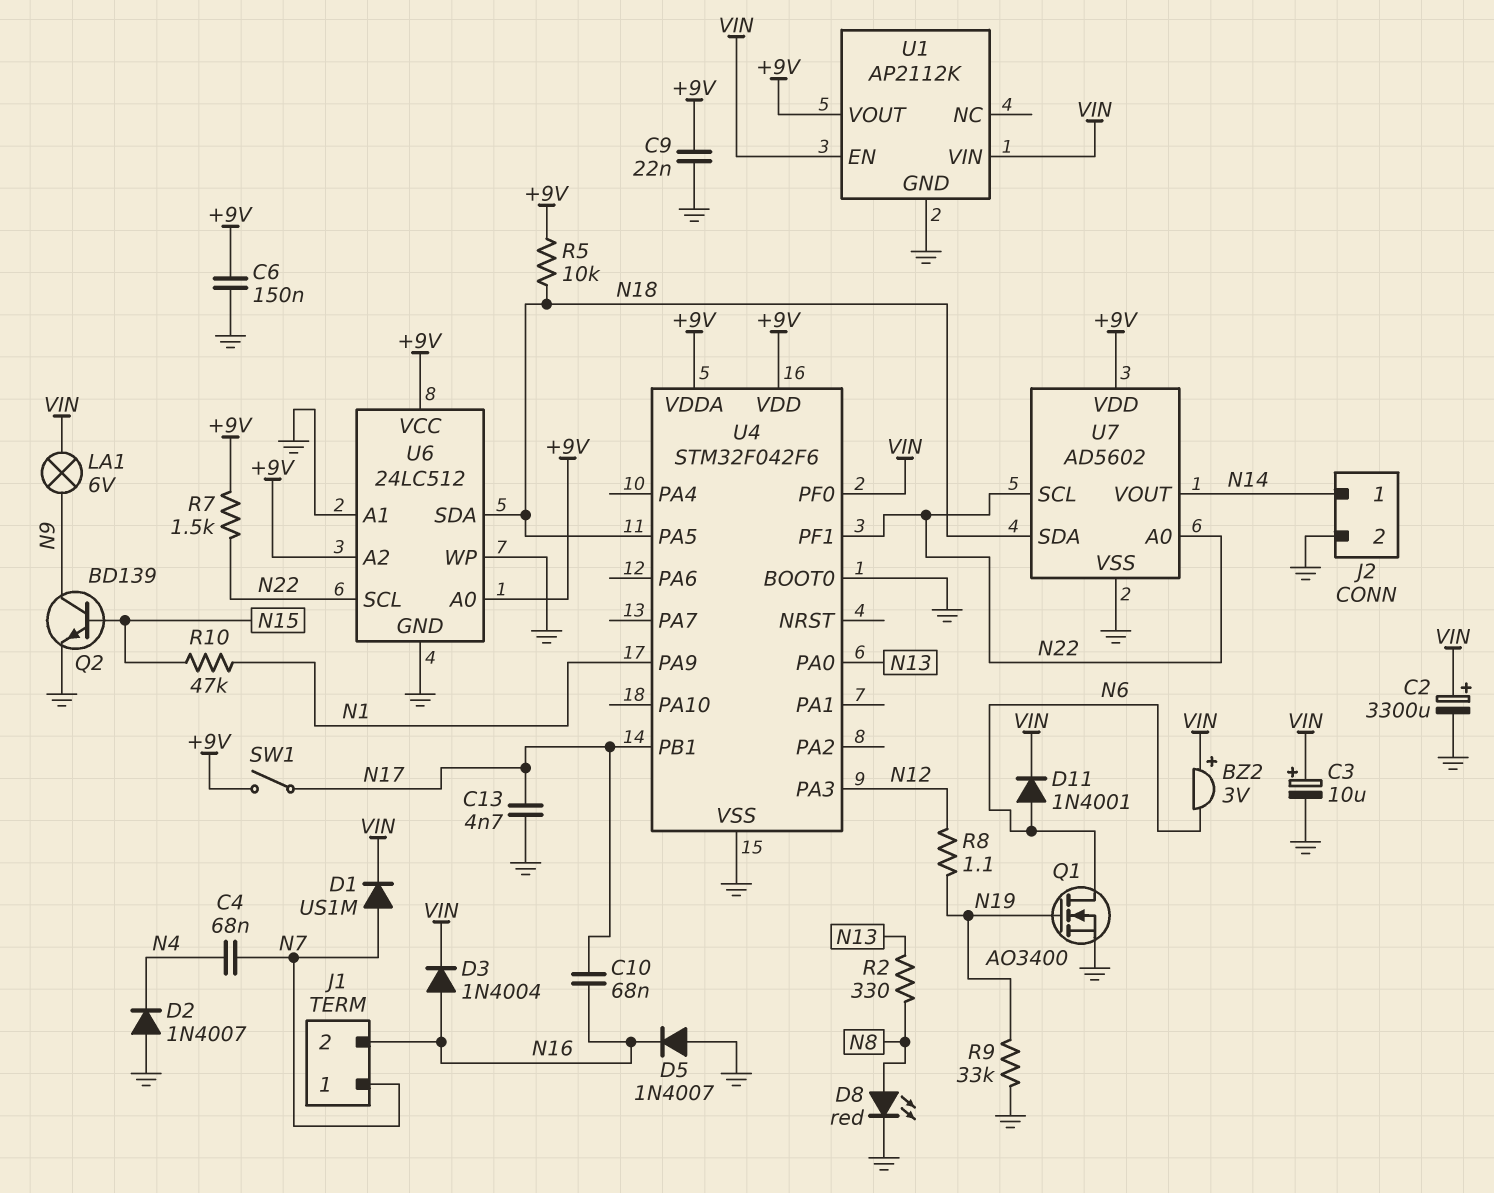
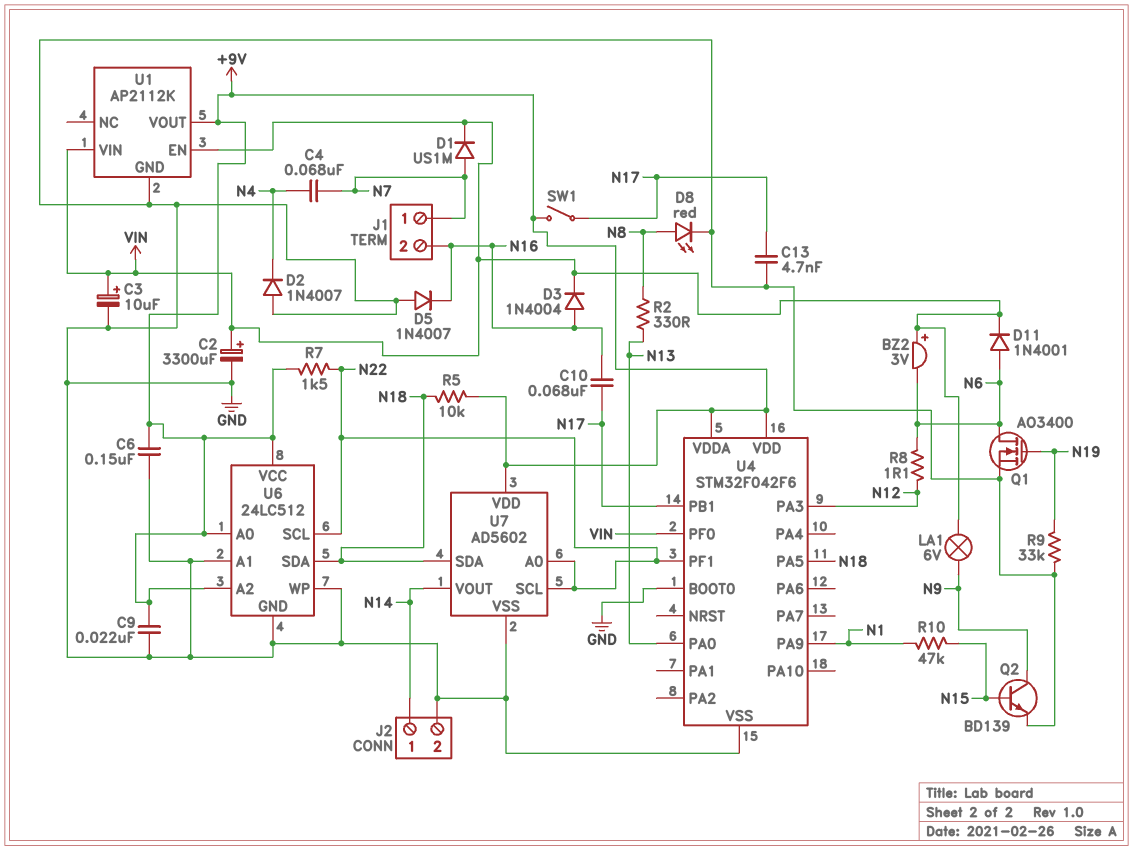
R8: 1.1 (N12, N19) -> 1.1 (N6, N12)

